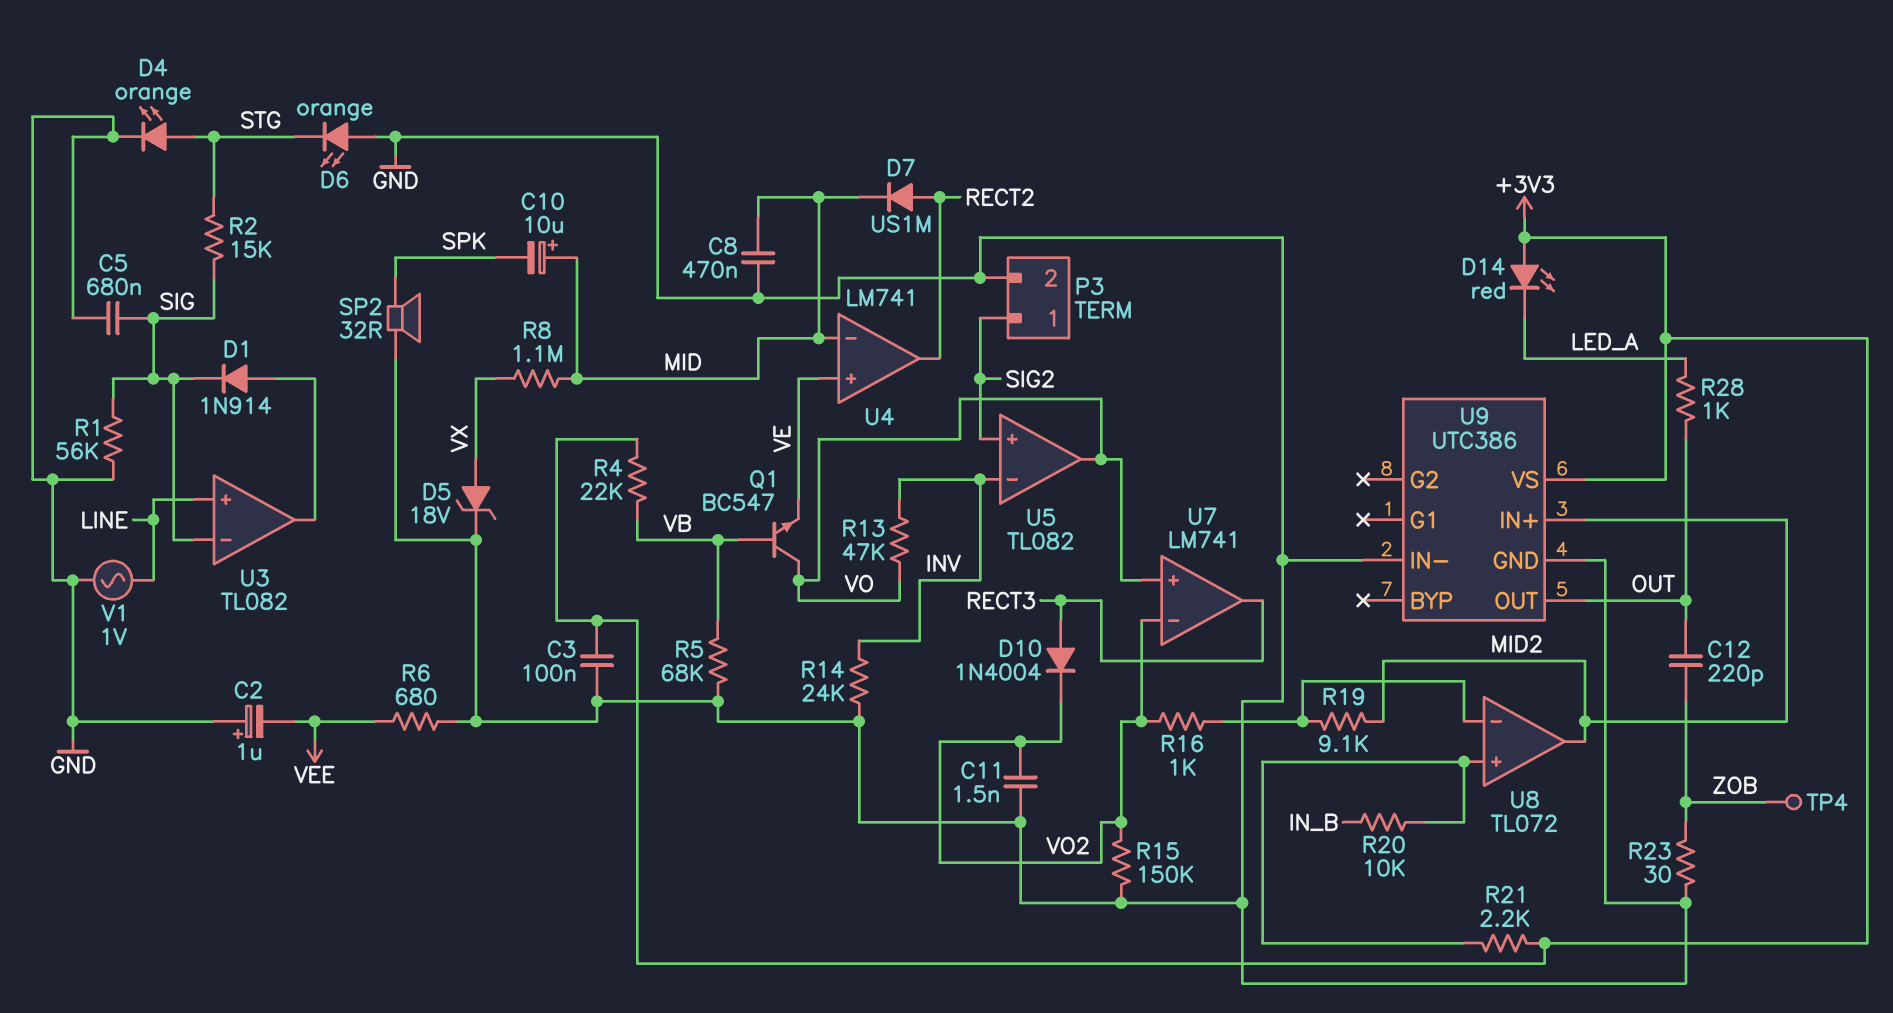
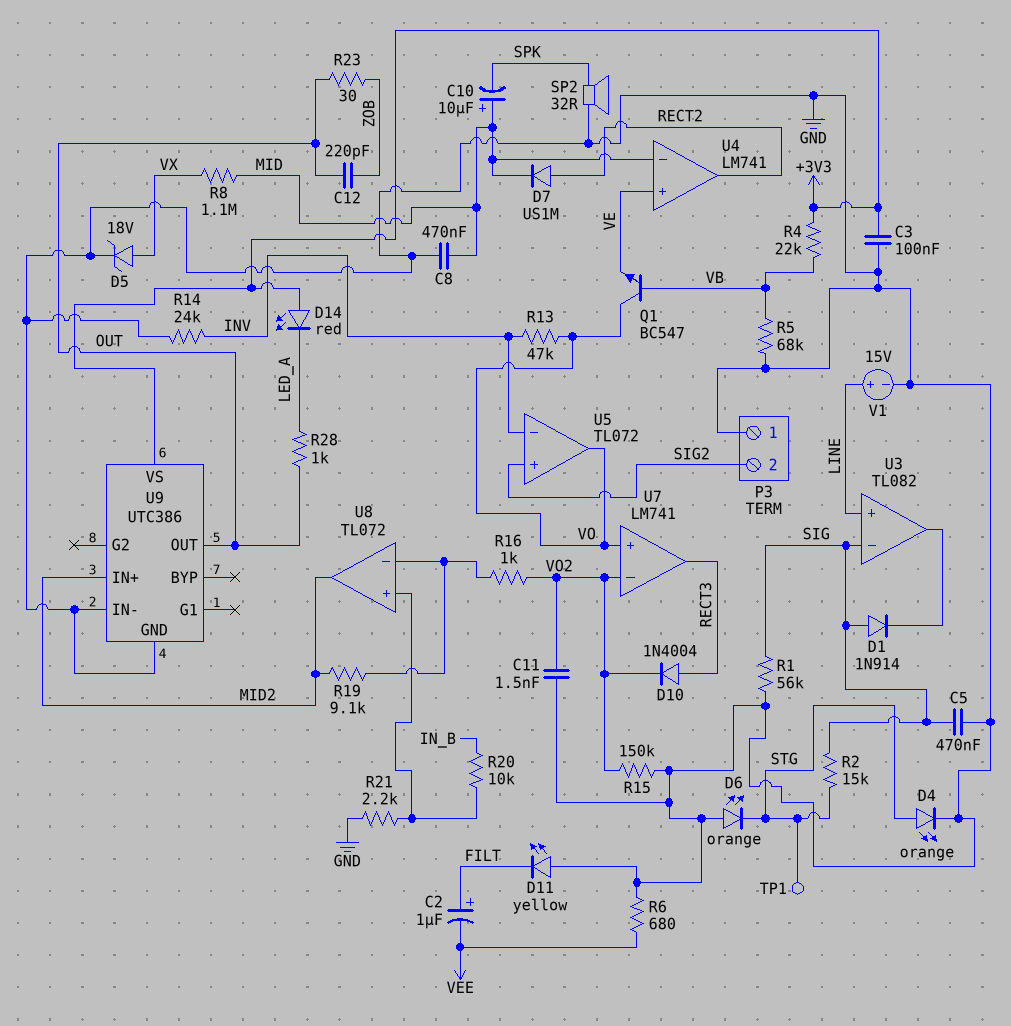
C2: 1uF (plus GND, minus VEE) -> 1uF (plus FILT, minus VEE)
C5: 680nF (GND, SIG) -> 470nF (GND, SIG)
D1: diode 1N914 (A U3/out, K SIG) -> diode 1N914 (A SIG, K U3/out)
D11: none -> LED yellow (A GND, K FILT)
P3 pin 1: SIG2 -> GND
P3 pin 2: GND -> SIG2
R21: 2.2k (+3V3, U8/in+) -> 2.2k (GND, U8/in+)
R23: 30 (GND, ZOB) -> 30 (OUT, ZOB)
TP1: none -> test point (STG)
TP4: test point (ZOB) -> none
U5: TL082 -> TL072
V1: AC 1V (GND, LINE) -> 15V (plus LINE, minus GND)

